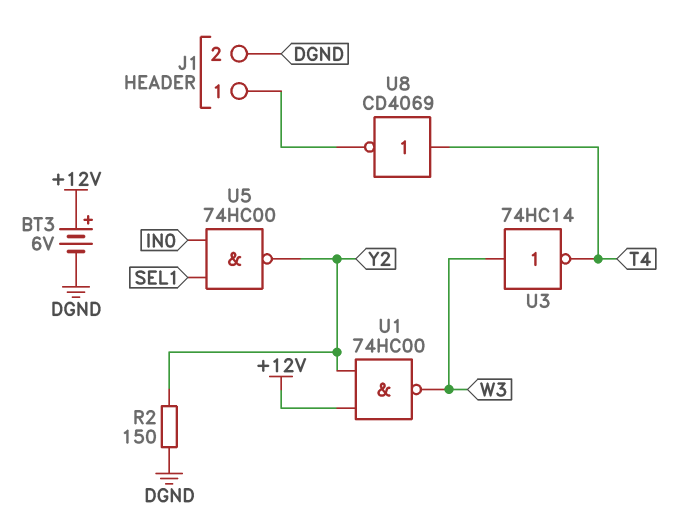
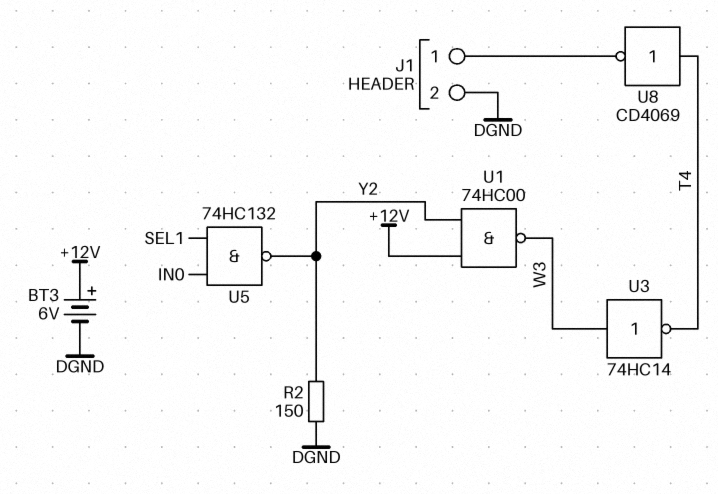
U5: NAND 74HC00 (in IN0, in SEL1, out Y2) -> NAND 74HC132 (in IN0, in SEL1, out Y2)

